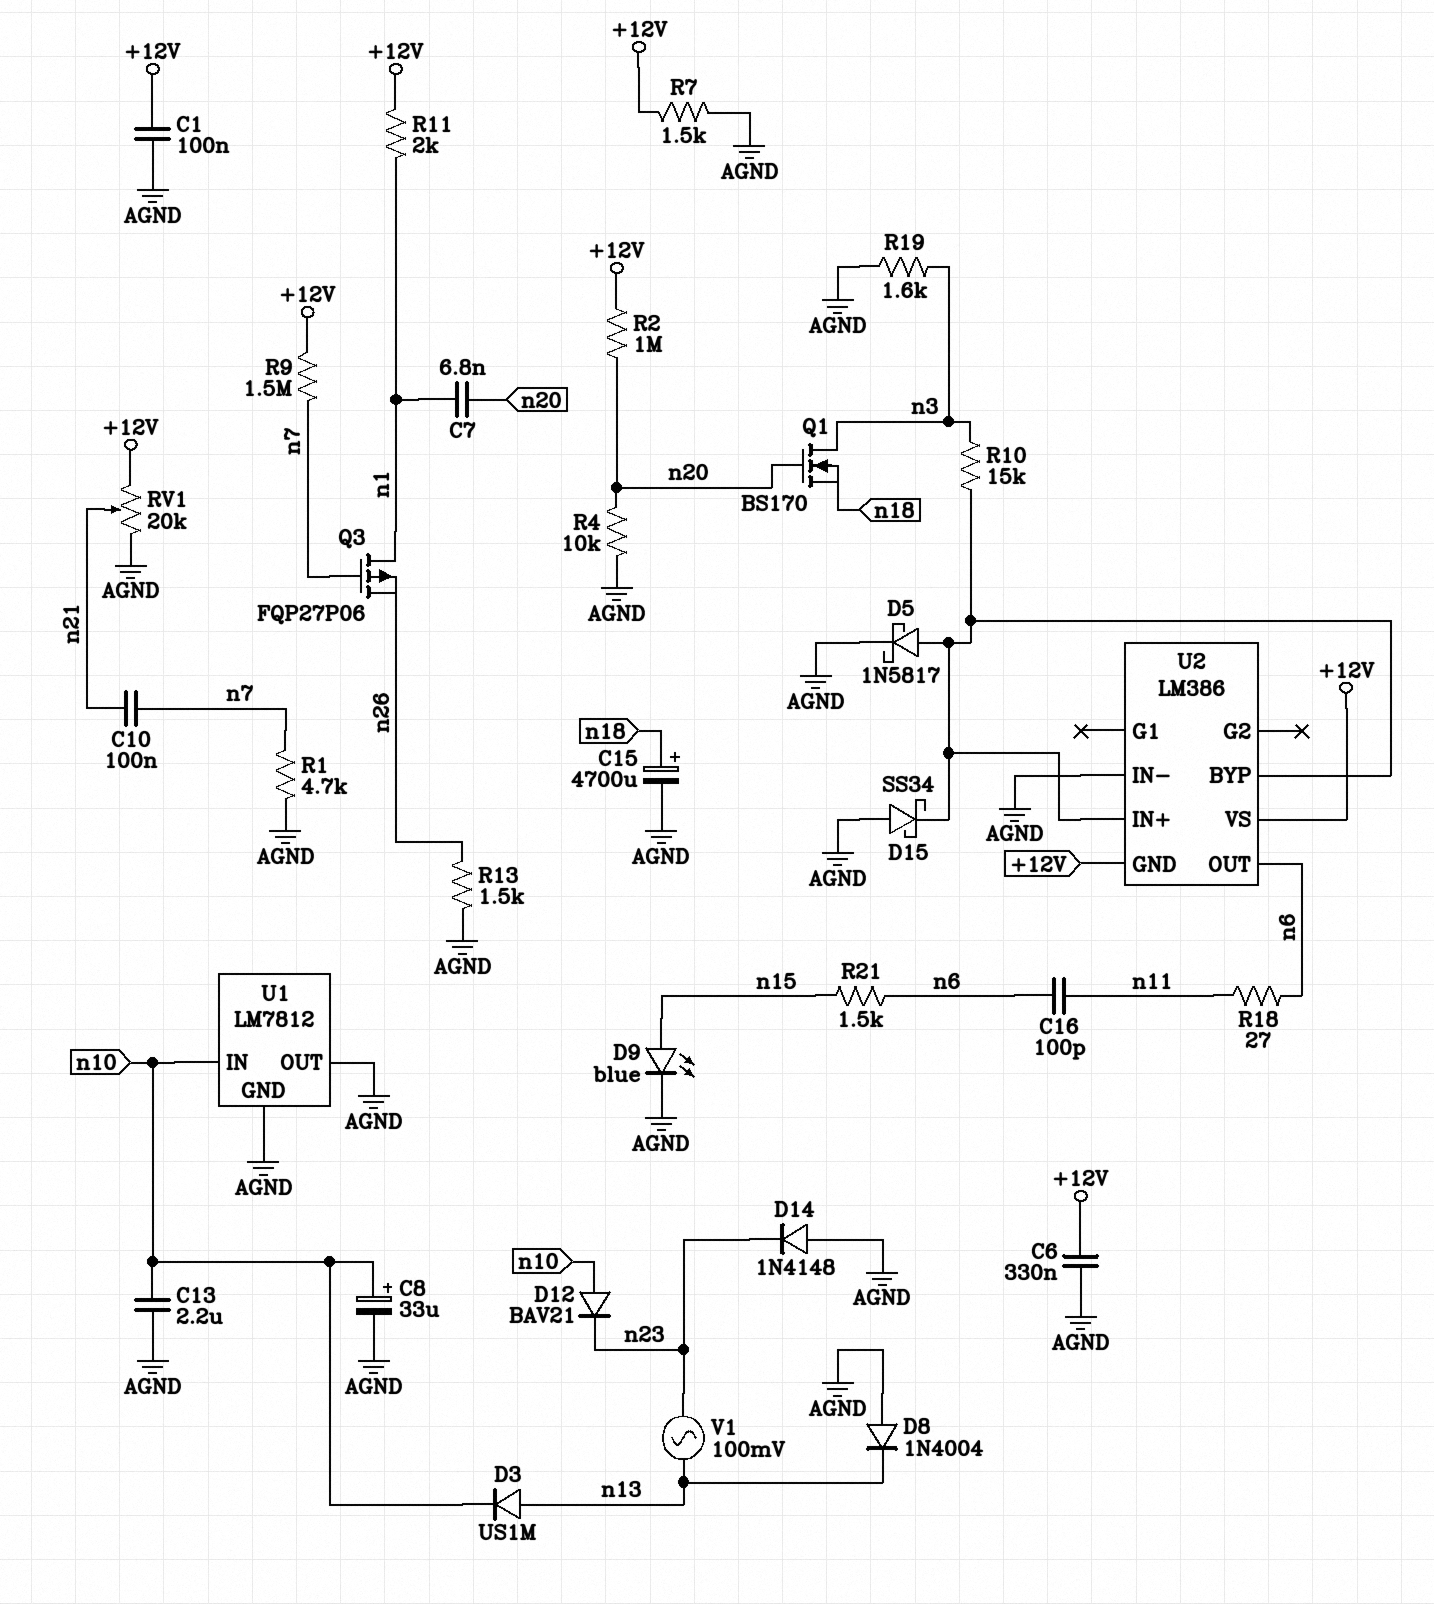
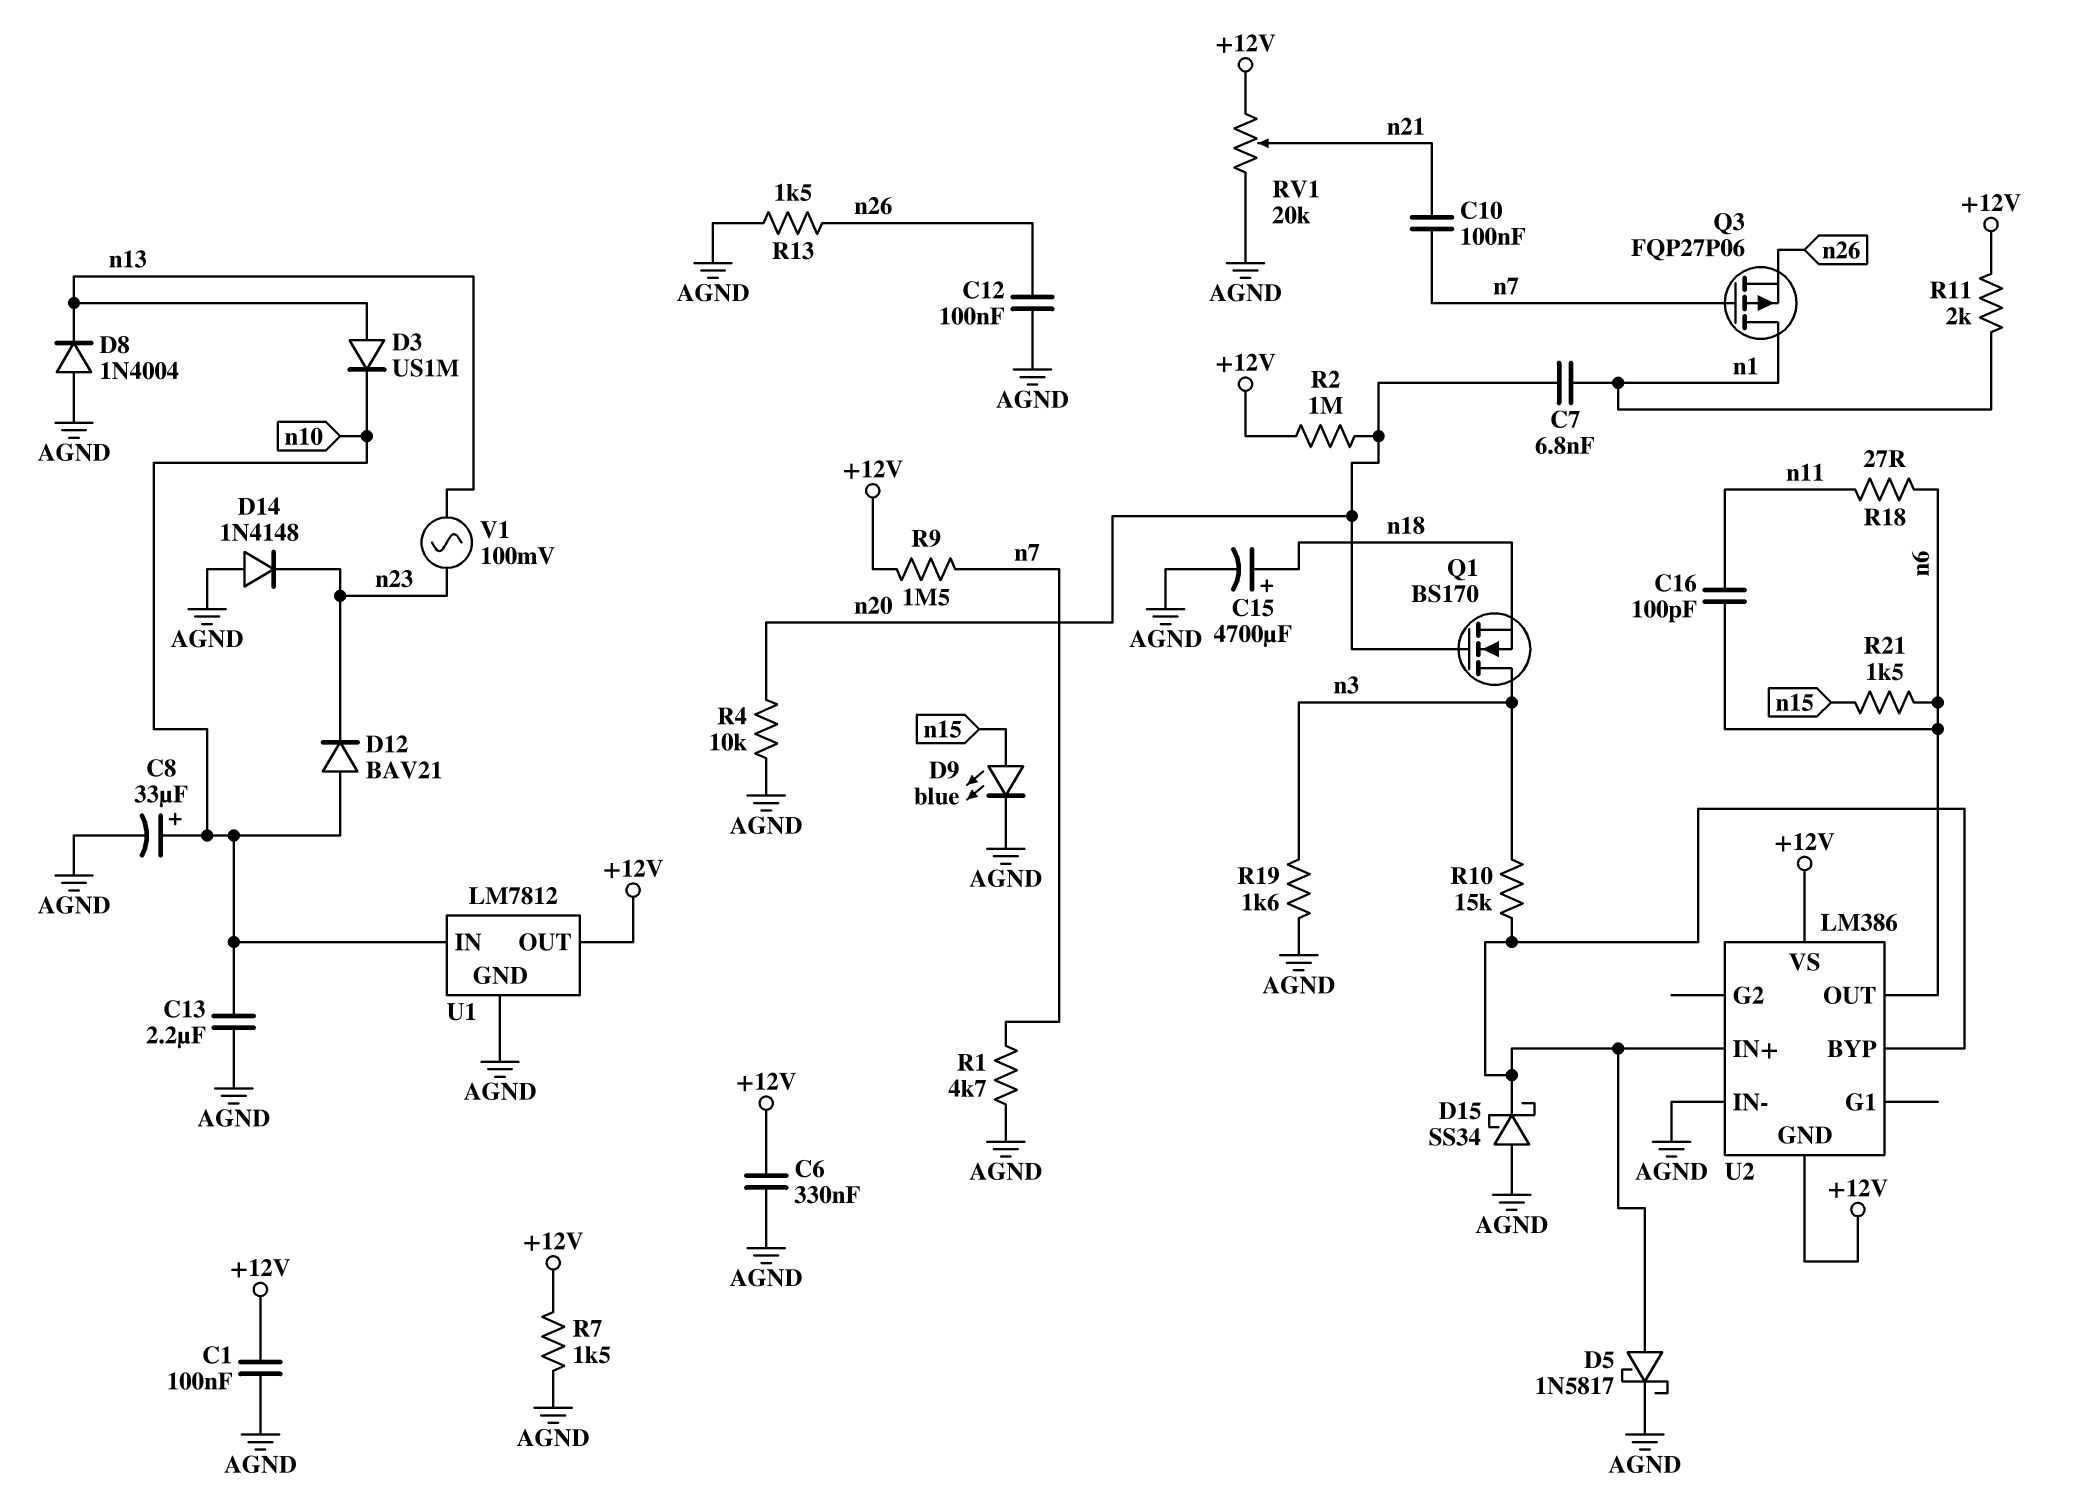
C12: none -> 100nF (AGND, n26)
U1 pin OUT: AGND -> +12V

